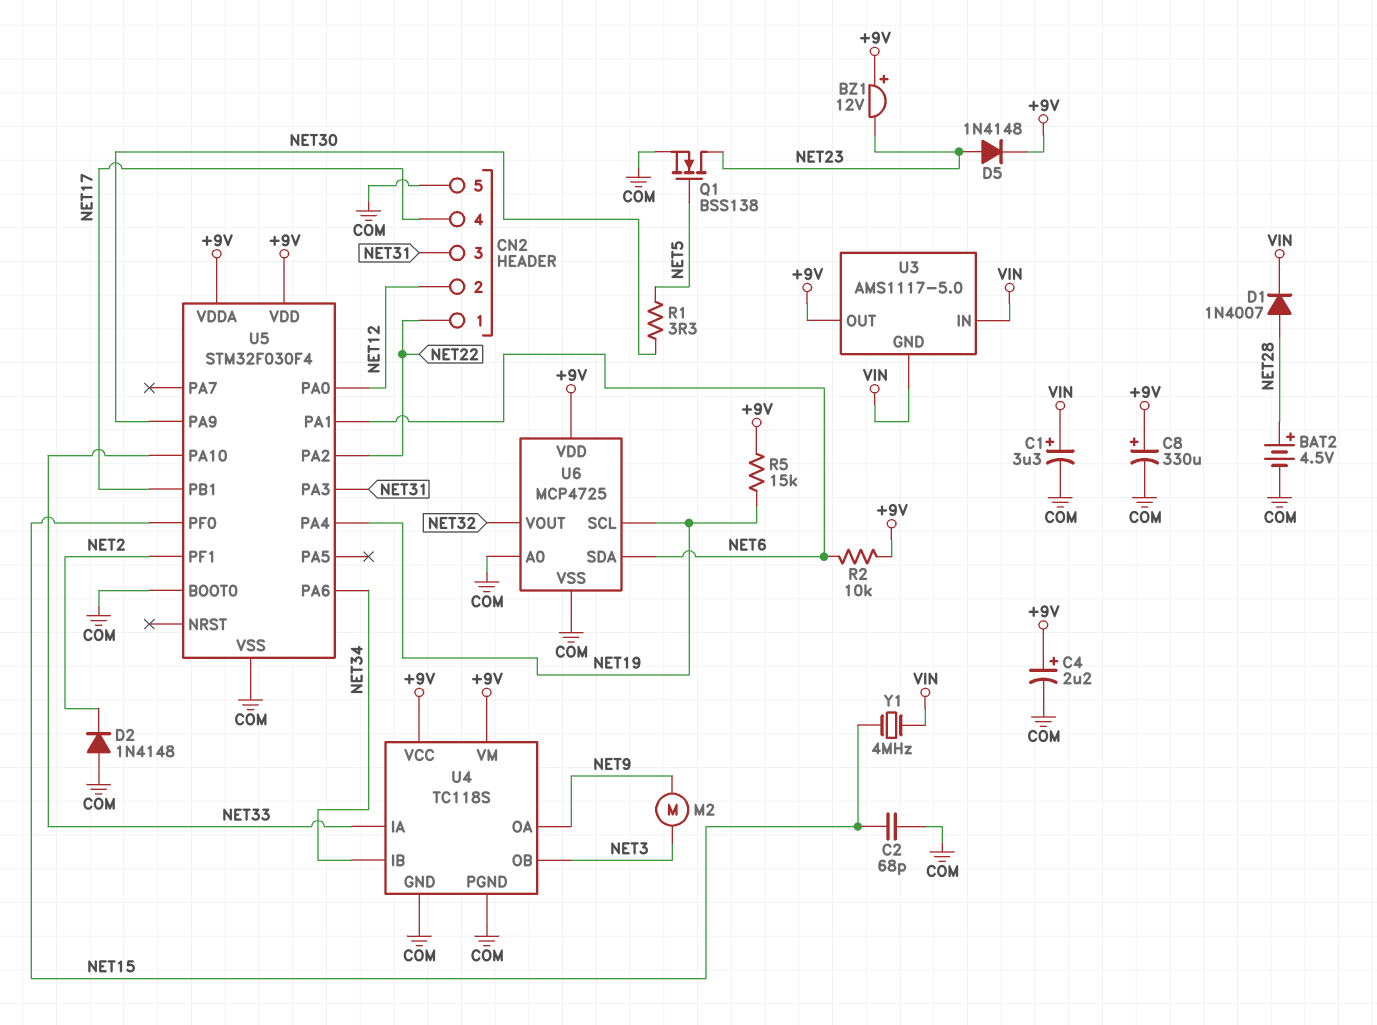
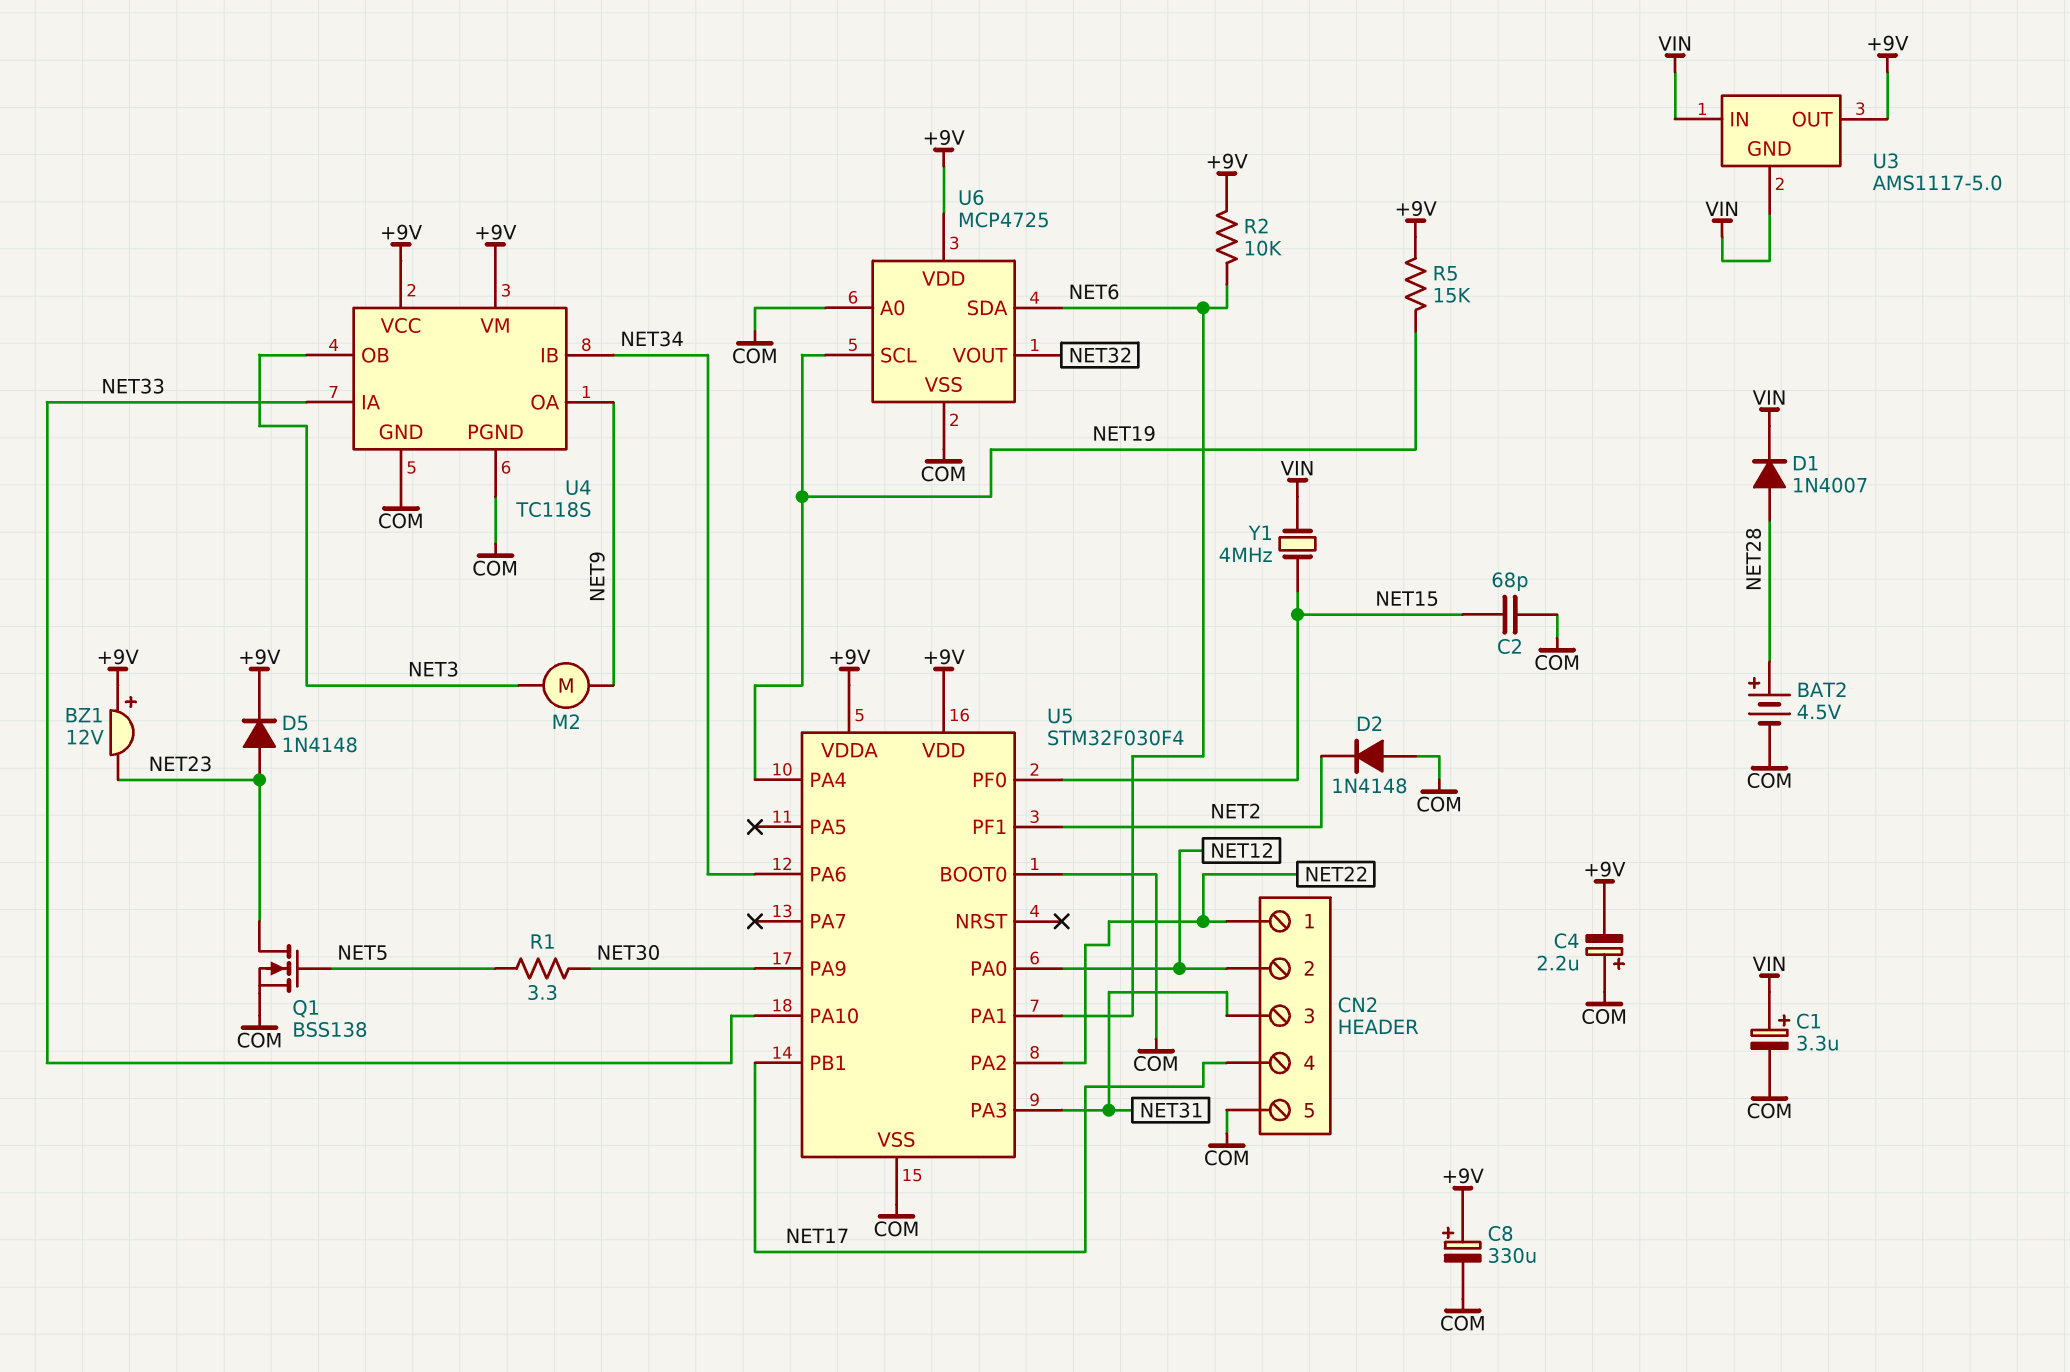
C4: 2.2uF (plus +9V, minus COM) -> 2.2uF (plus COM, minus +9V)

